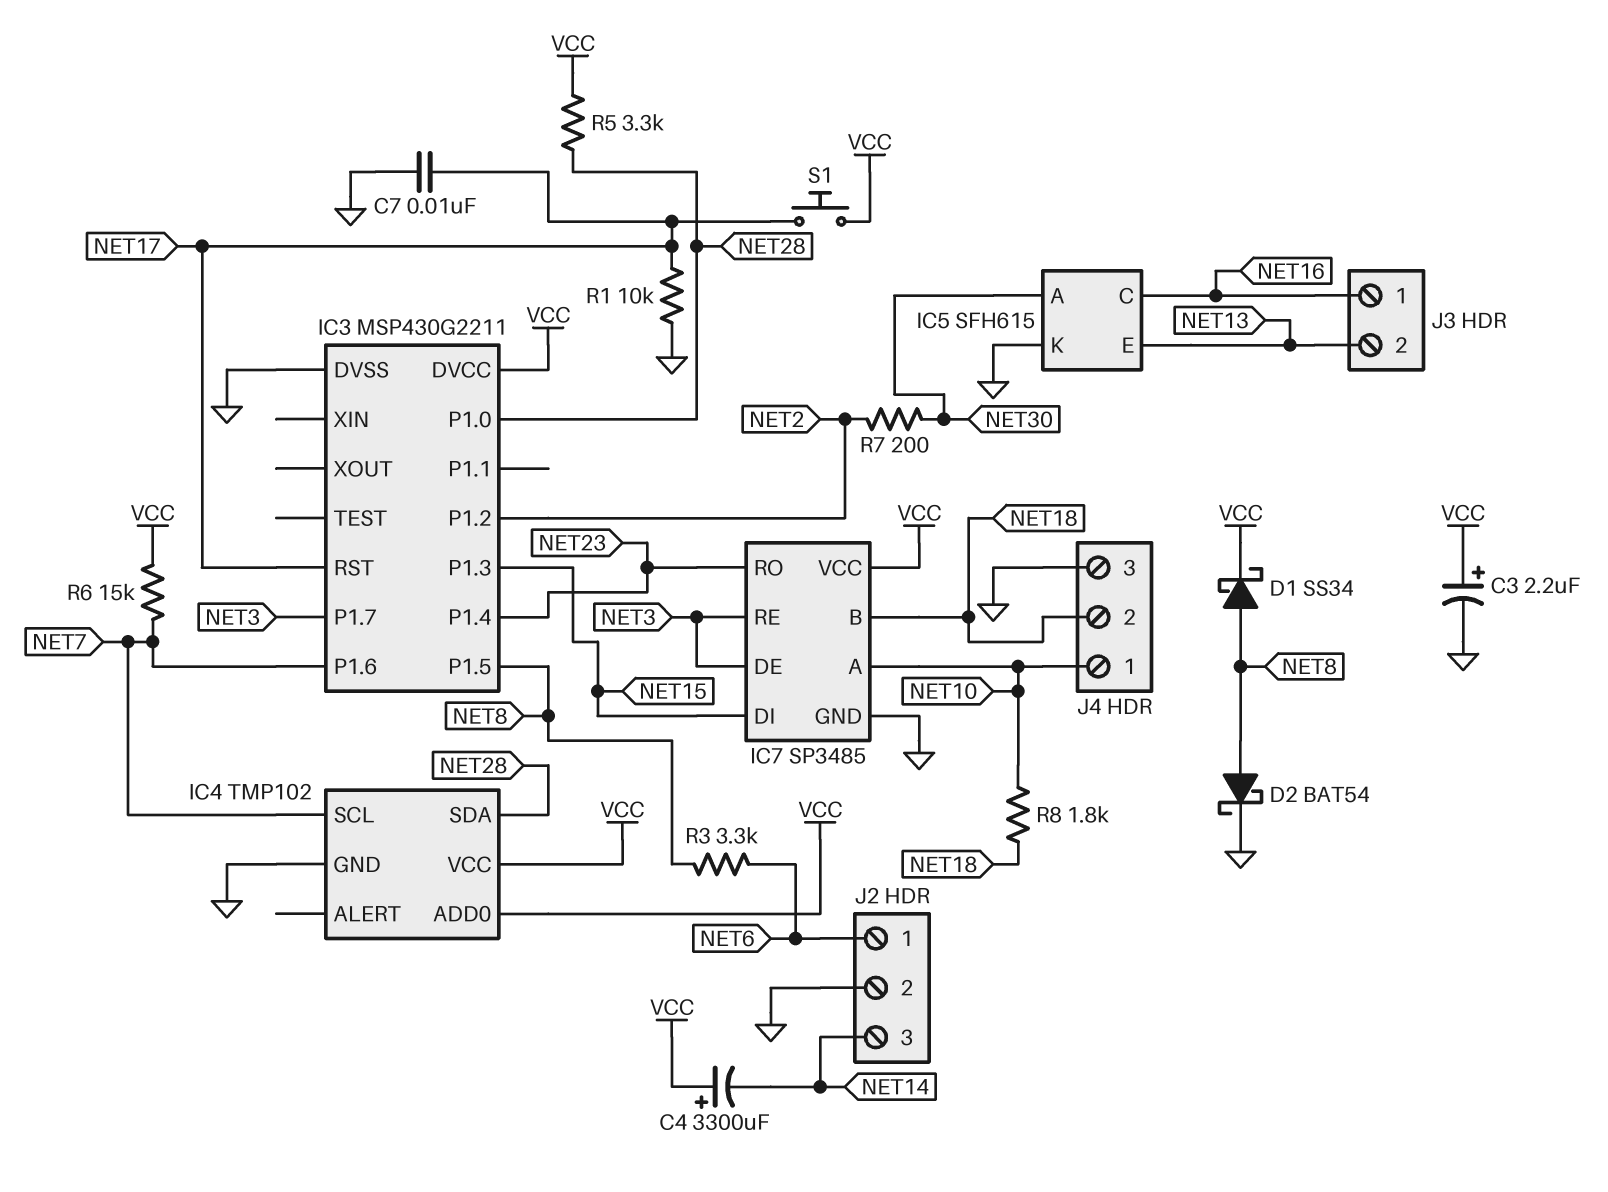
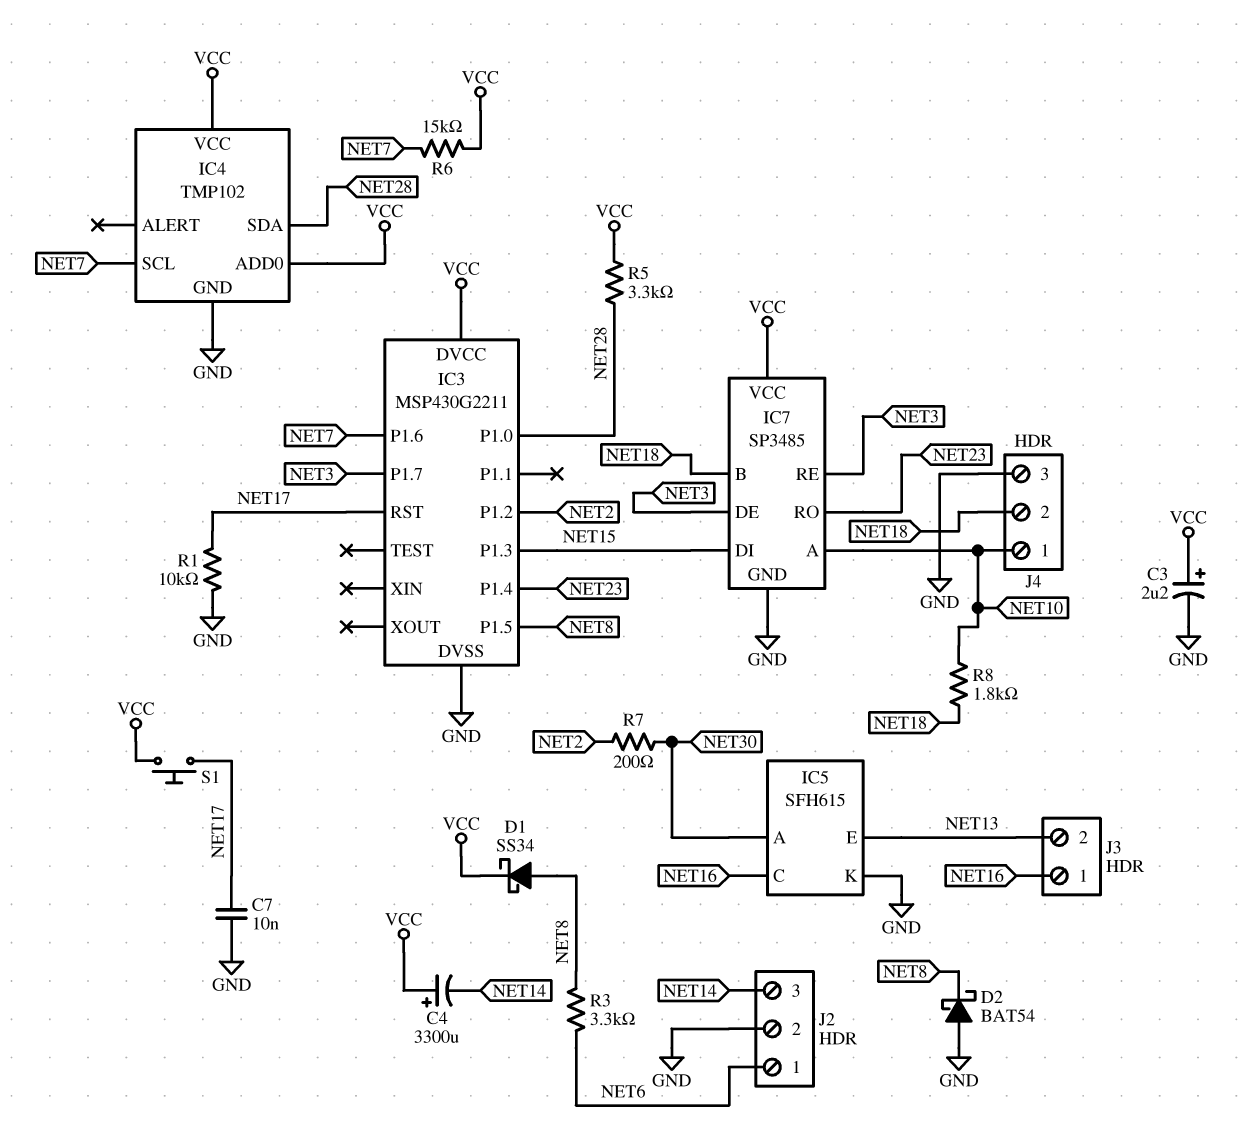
D2: schottky BAT54 (A NET8, K GND) -> schottky BAT54 (A GND, K NET8)

